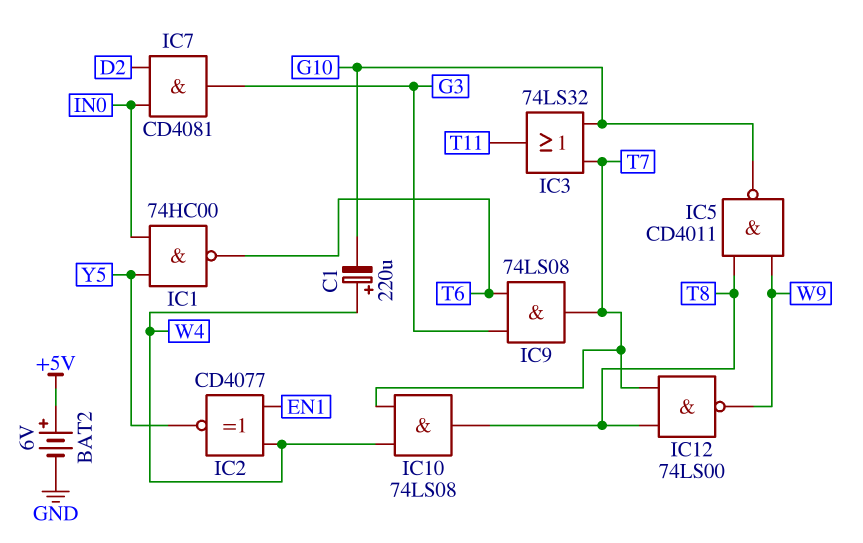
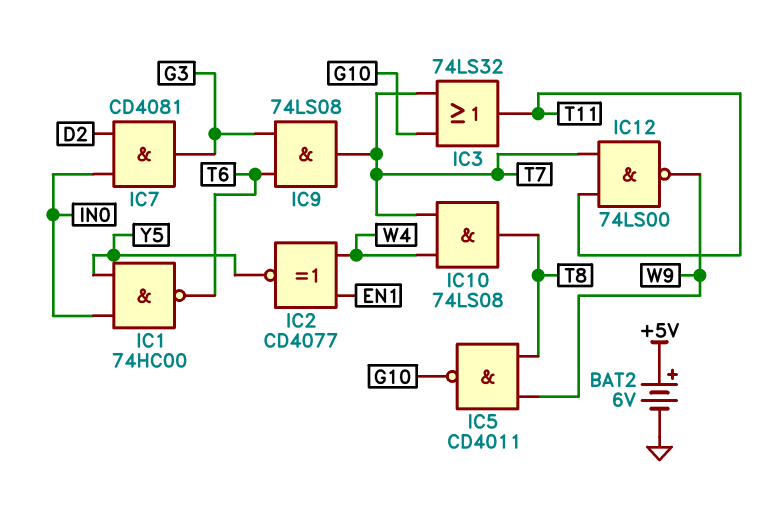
C1: 220uF (plus W4, minus G10) -> none
IC12: NAND 74LS00 (in T7, in T8, out W9) -> NAND 74LS00 (in T7, in T11, out W9)

